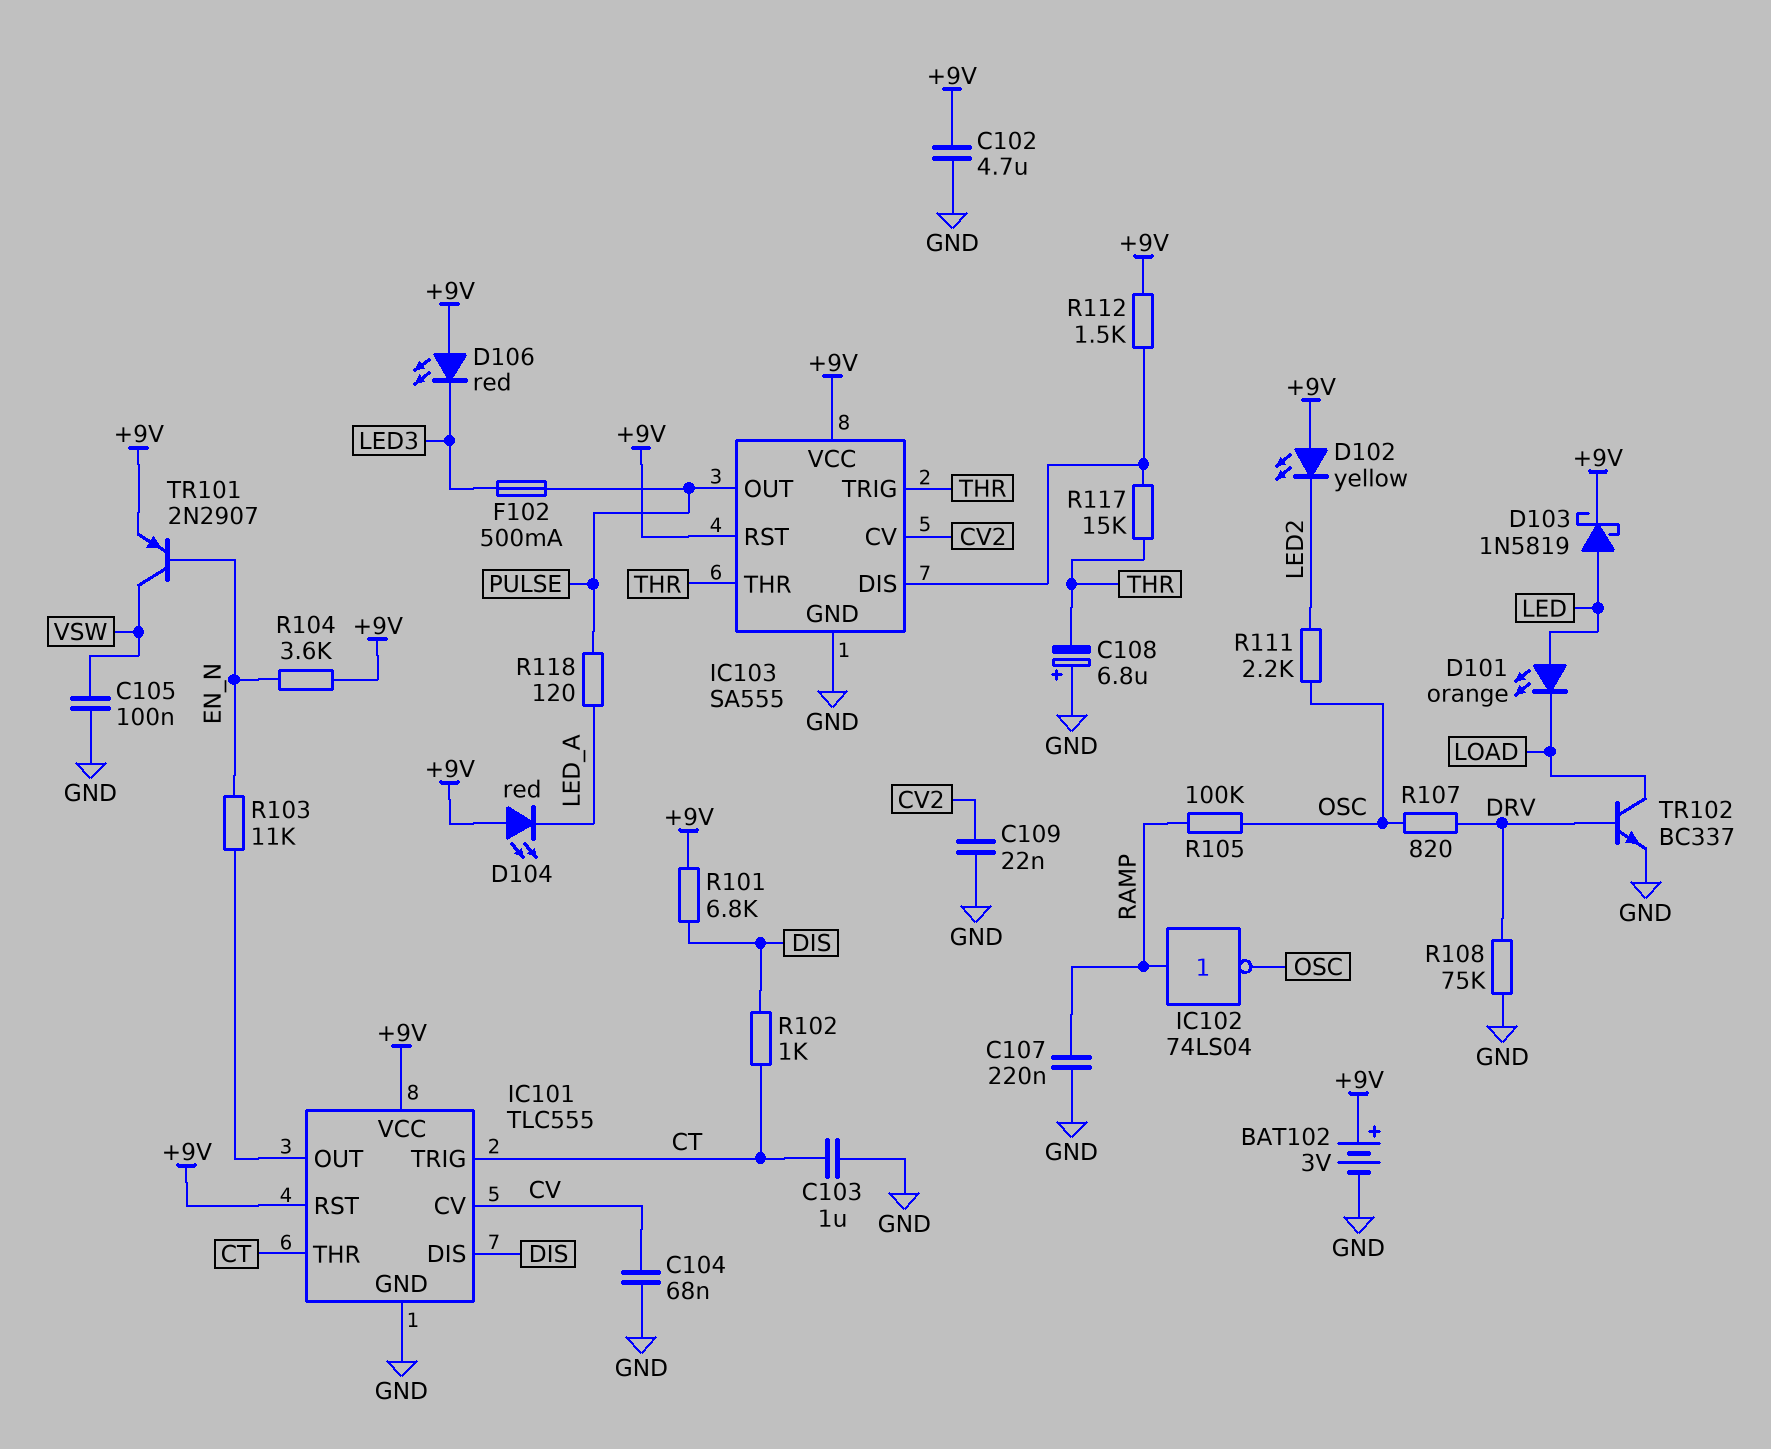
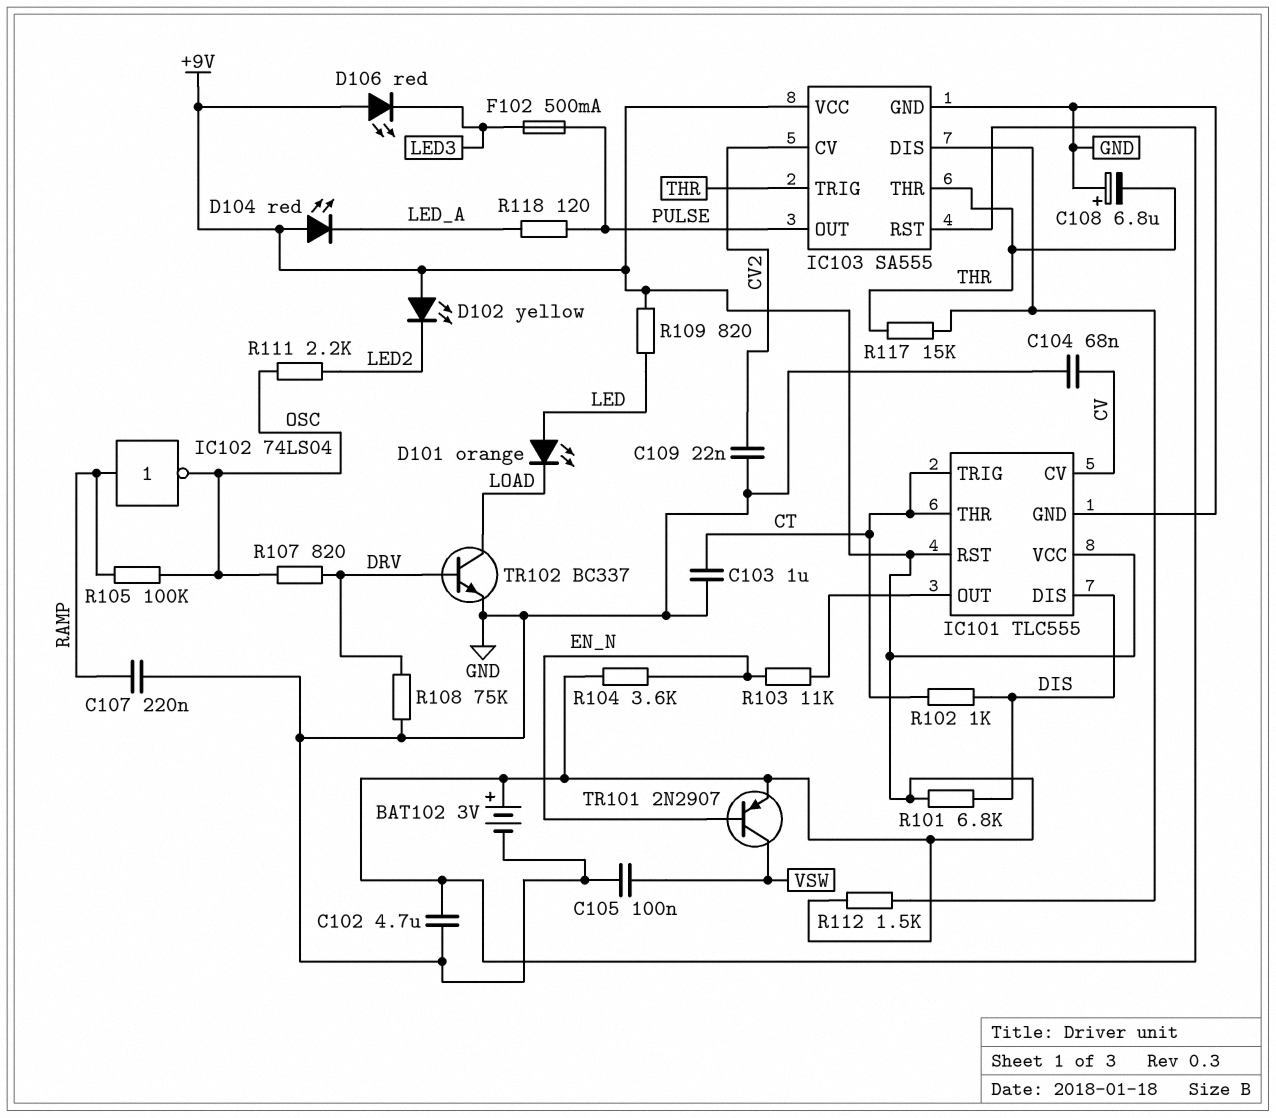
D103: schottky 1N5819 (A LED, K +9V) -> none
R109: none -> 820 (+9V, LED)

